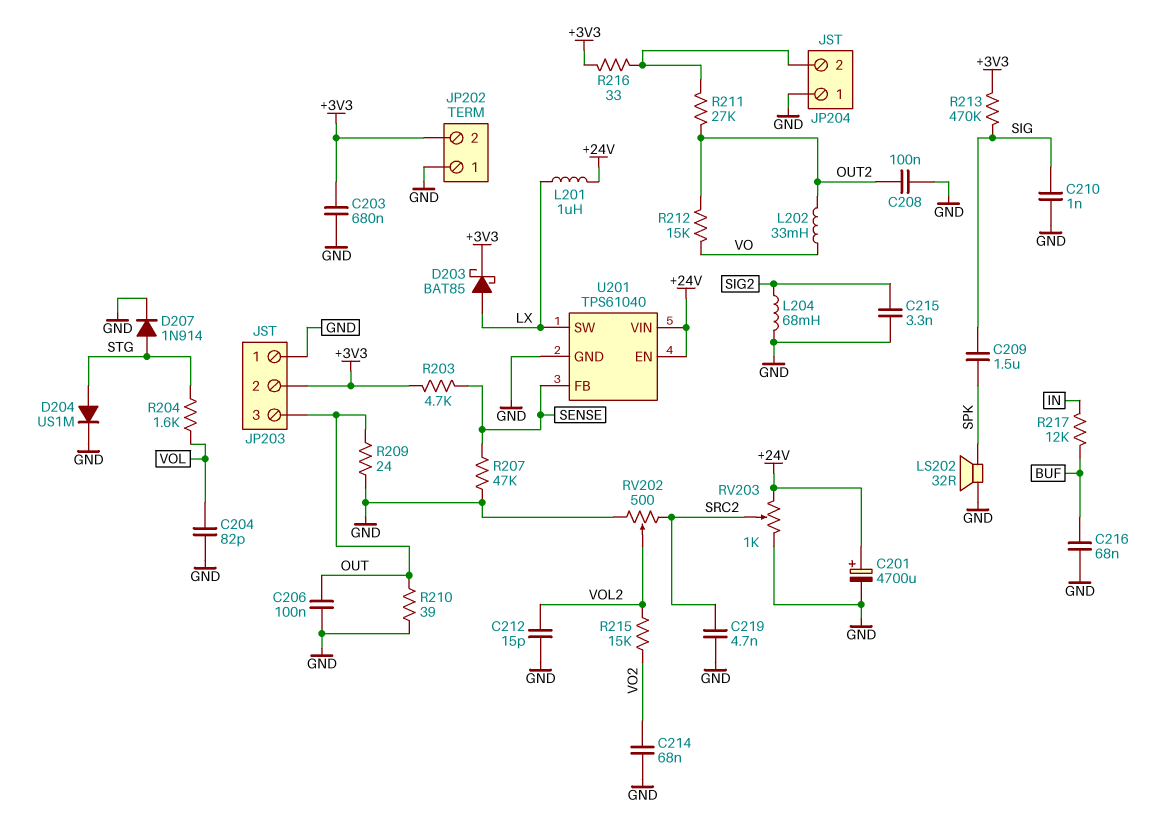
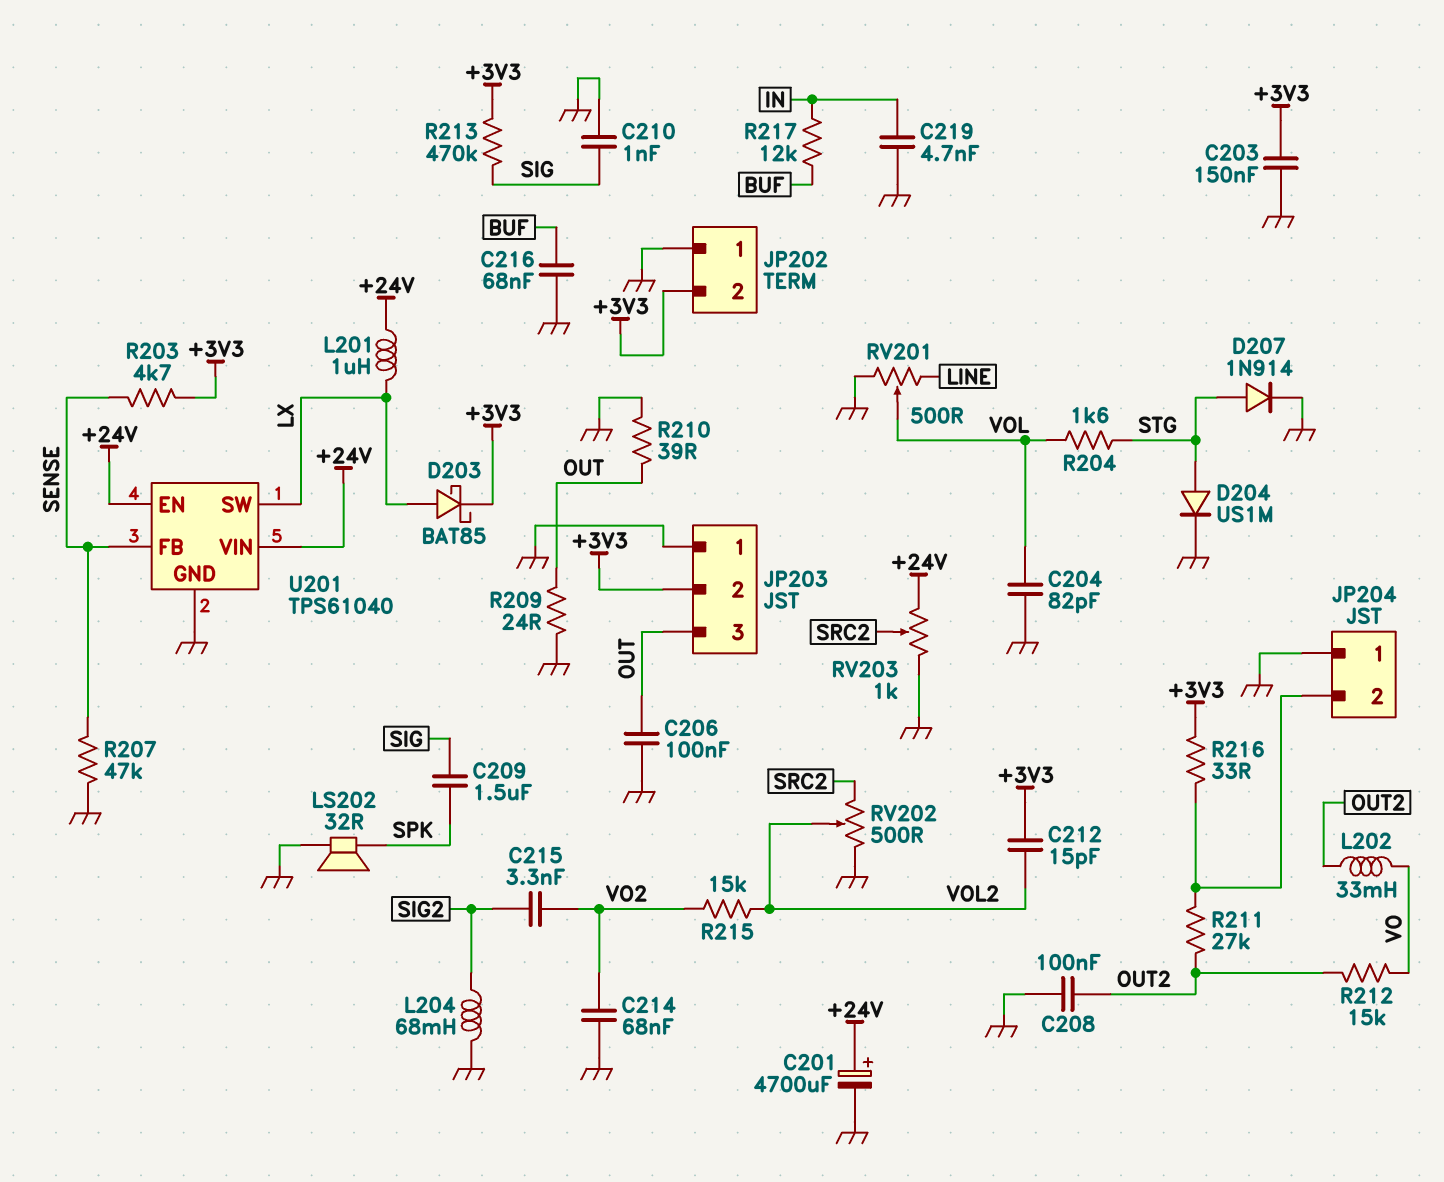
C203: 680nF (+3V3, GND) -> 150nF (+3V3, GND)
C212: 15pF (GND, VOL2) -> 15pF (+3V3, VOL2)
C215: 3.3nF (GND, SIG2) -> 3.3nF (SIG2, VO2)
C219: 4.7nF (GND, SRC2) -> 4.7nF (GND, IN)
RV201: none -> 500 (GND, LINE, wiper VOL)

